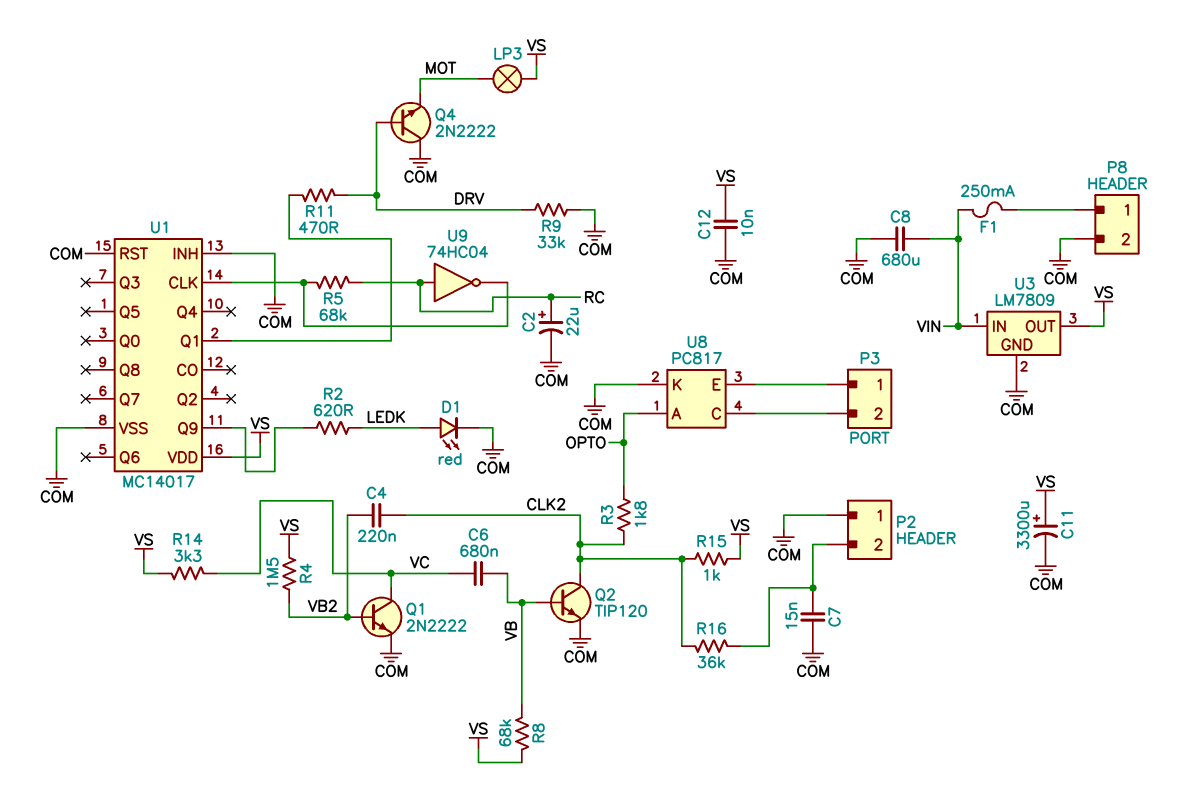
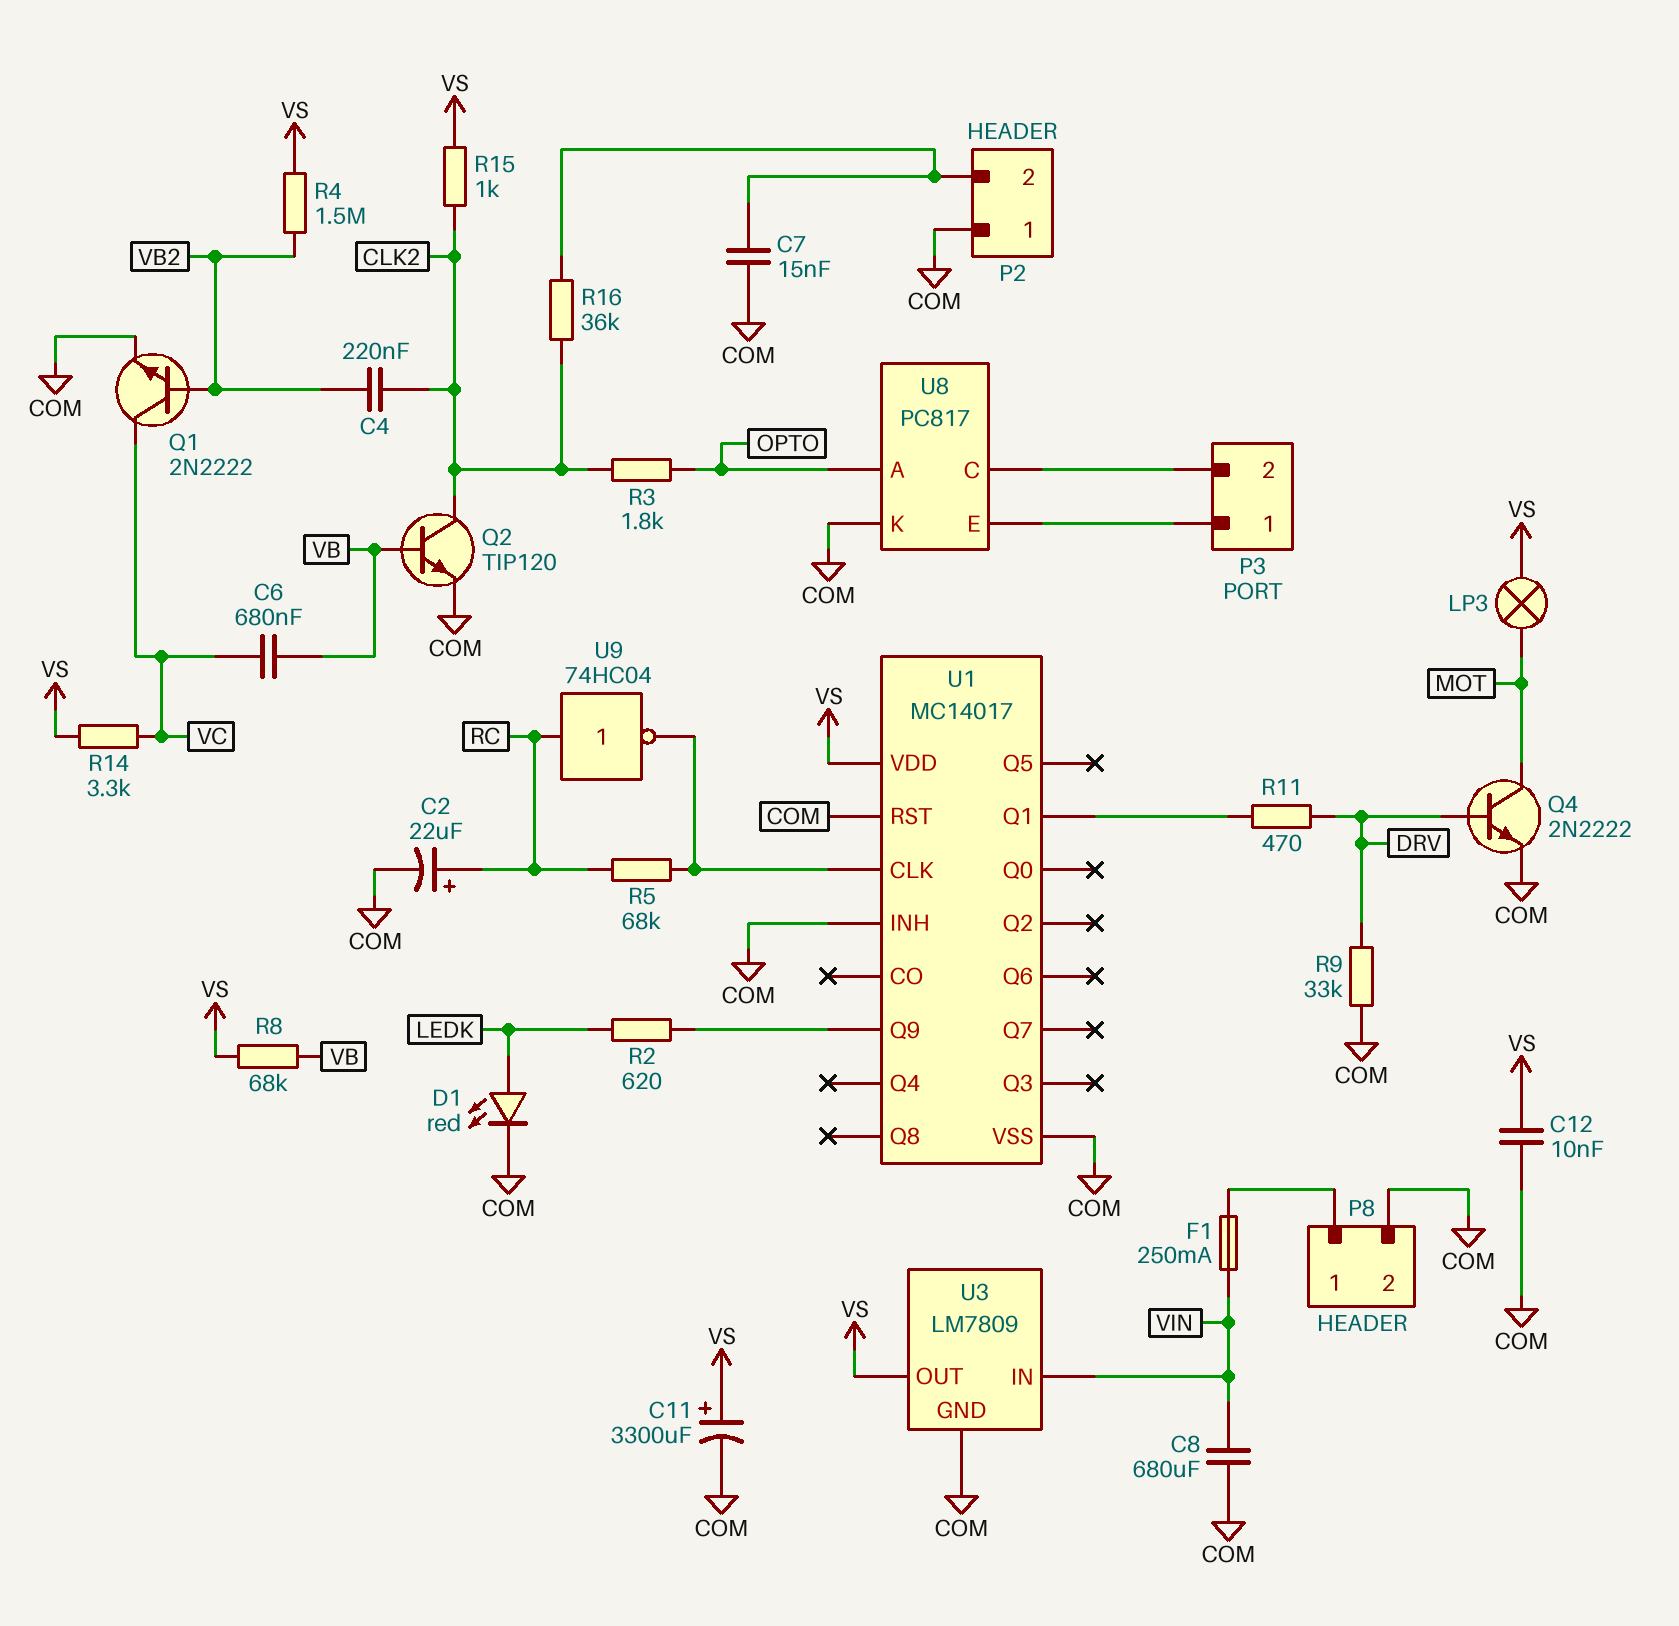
Q4: NPN 2N2222 (B DRV, C COM, E MOT) -> NPN 2N2222 (B DRV, C MOT, E COM)

